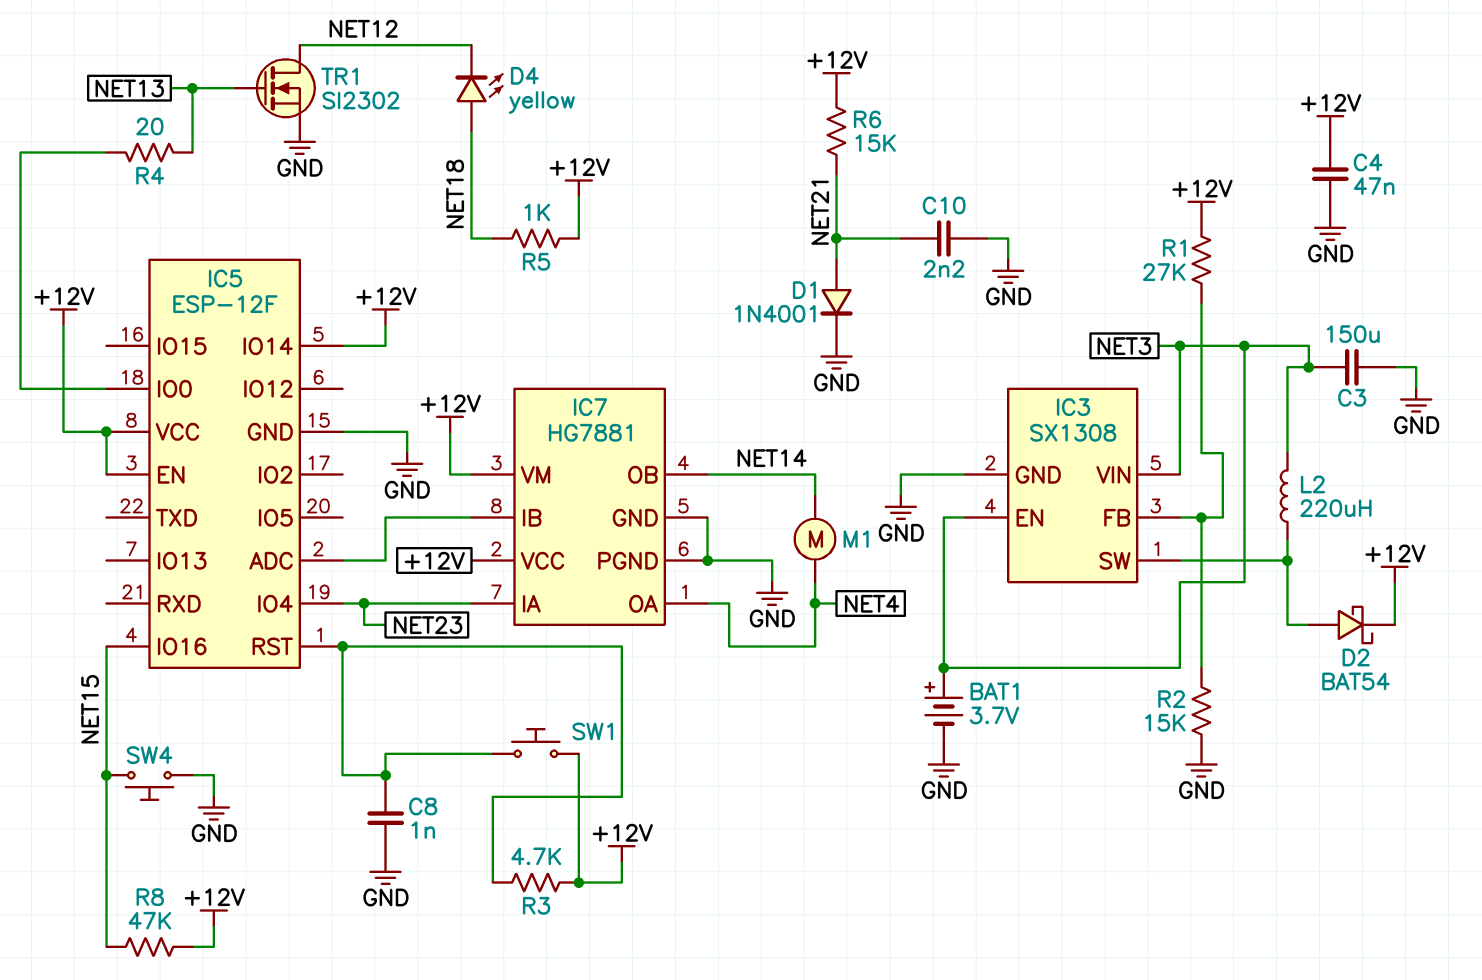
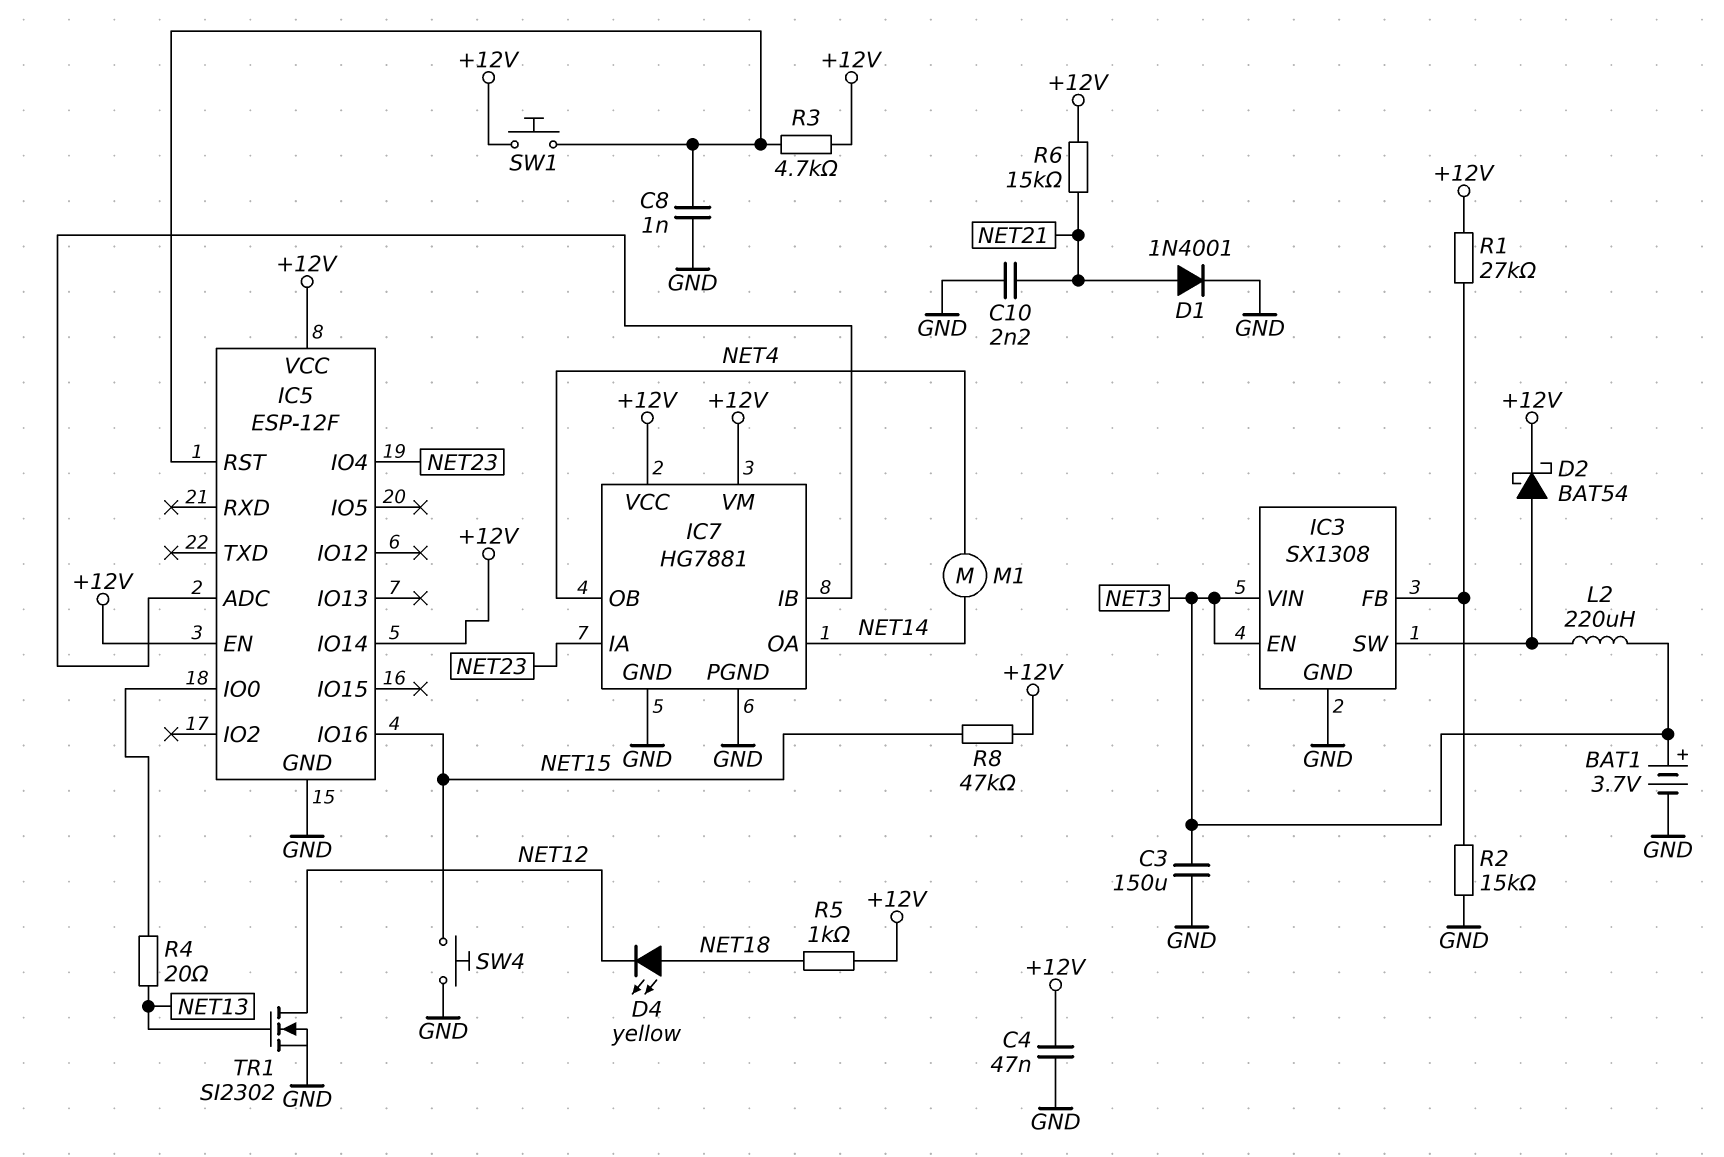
IC7 pin OA: NET4 -> NET14
IC7 pin OB: NET14 -> NET4

